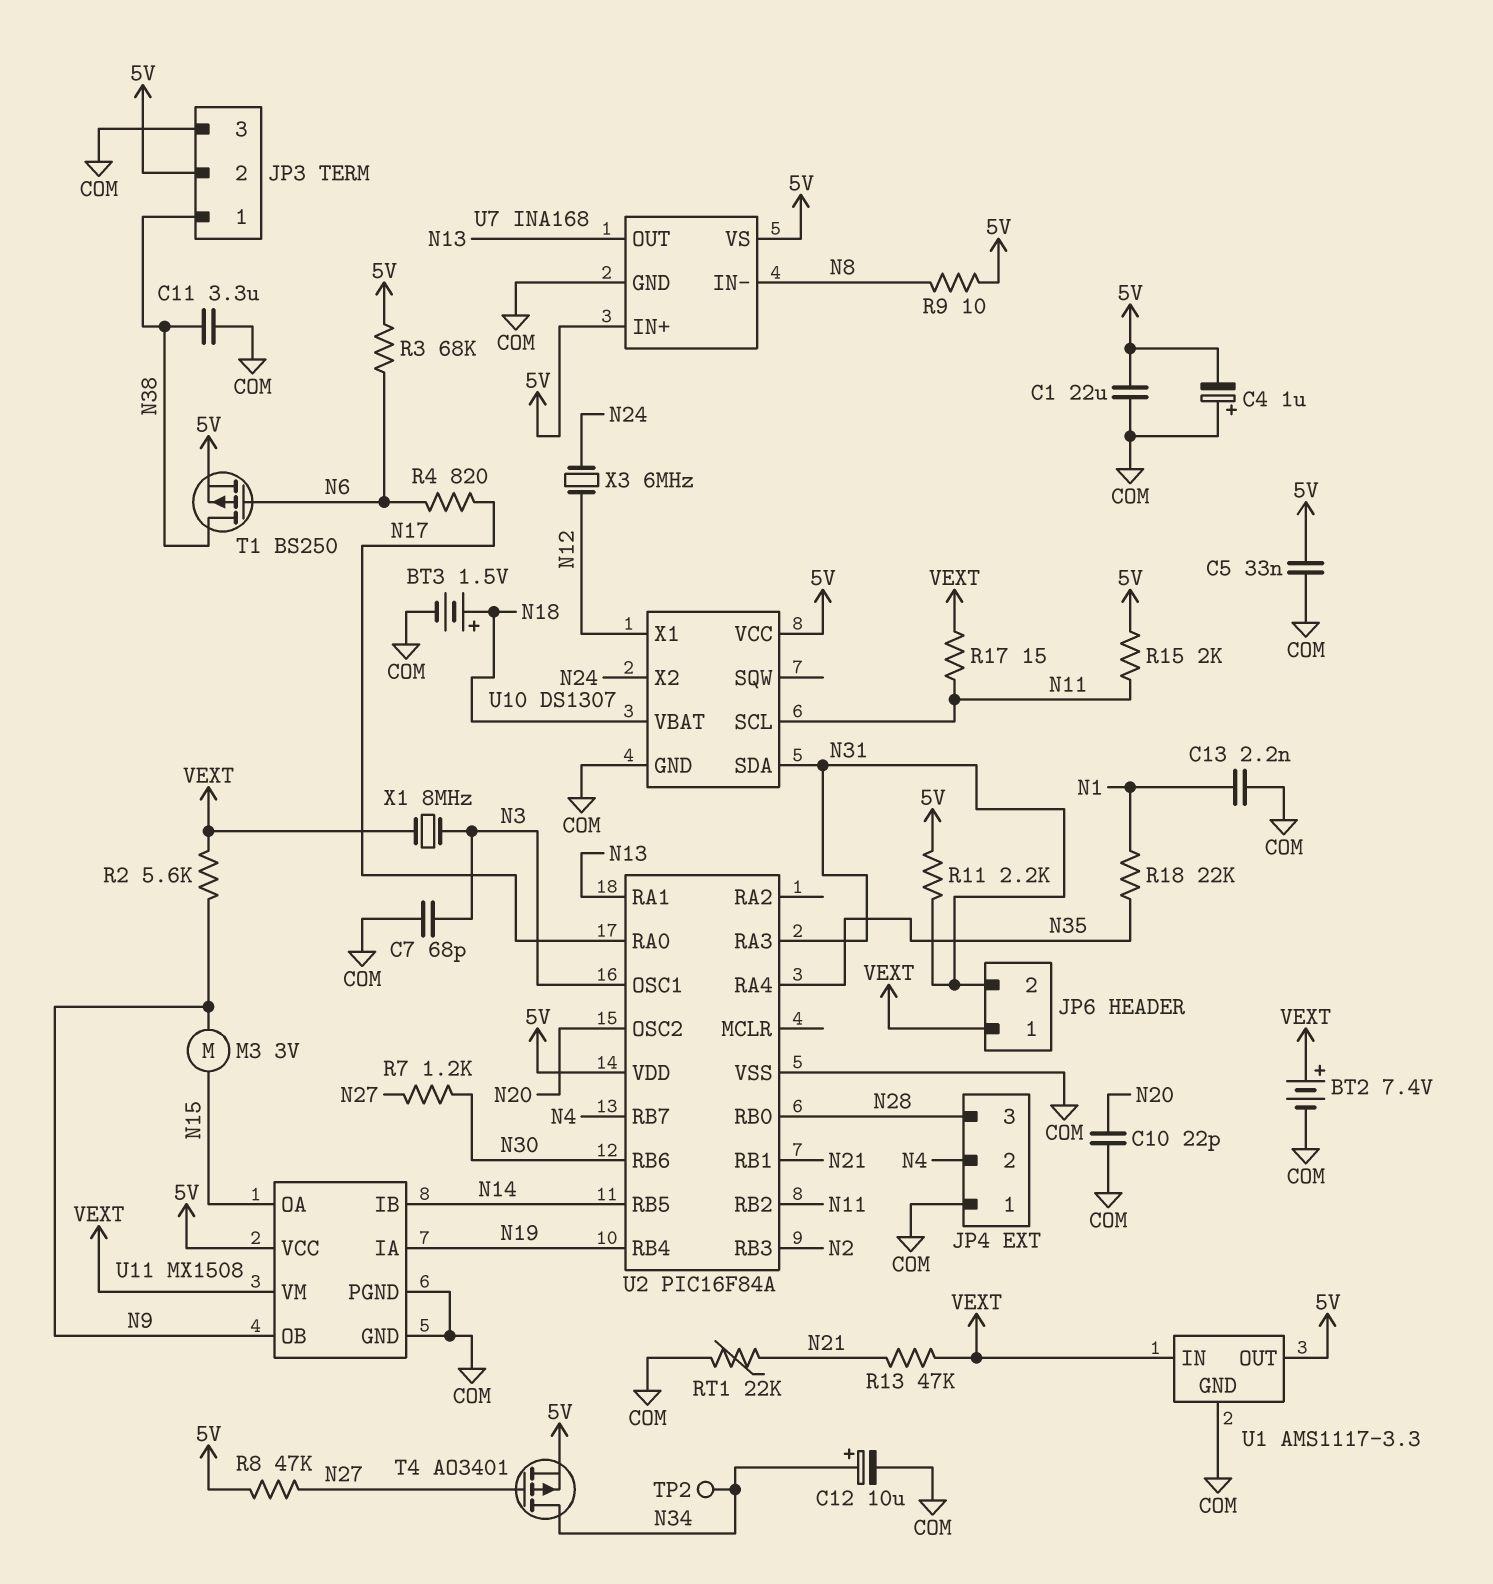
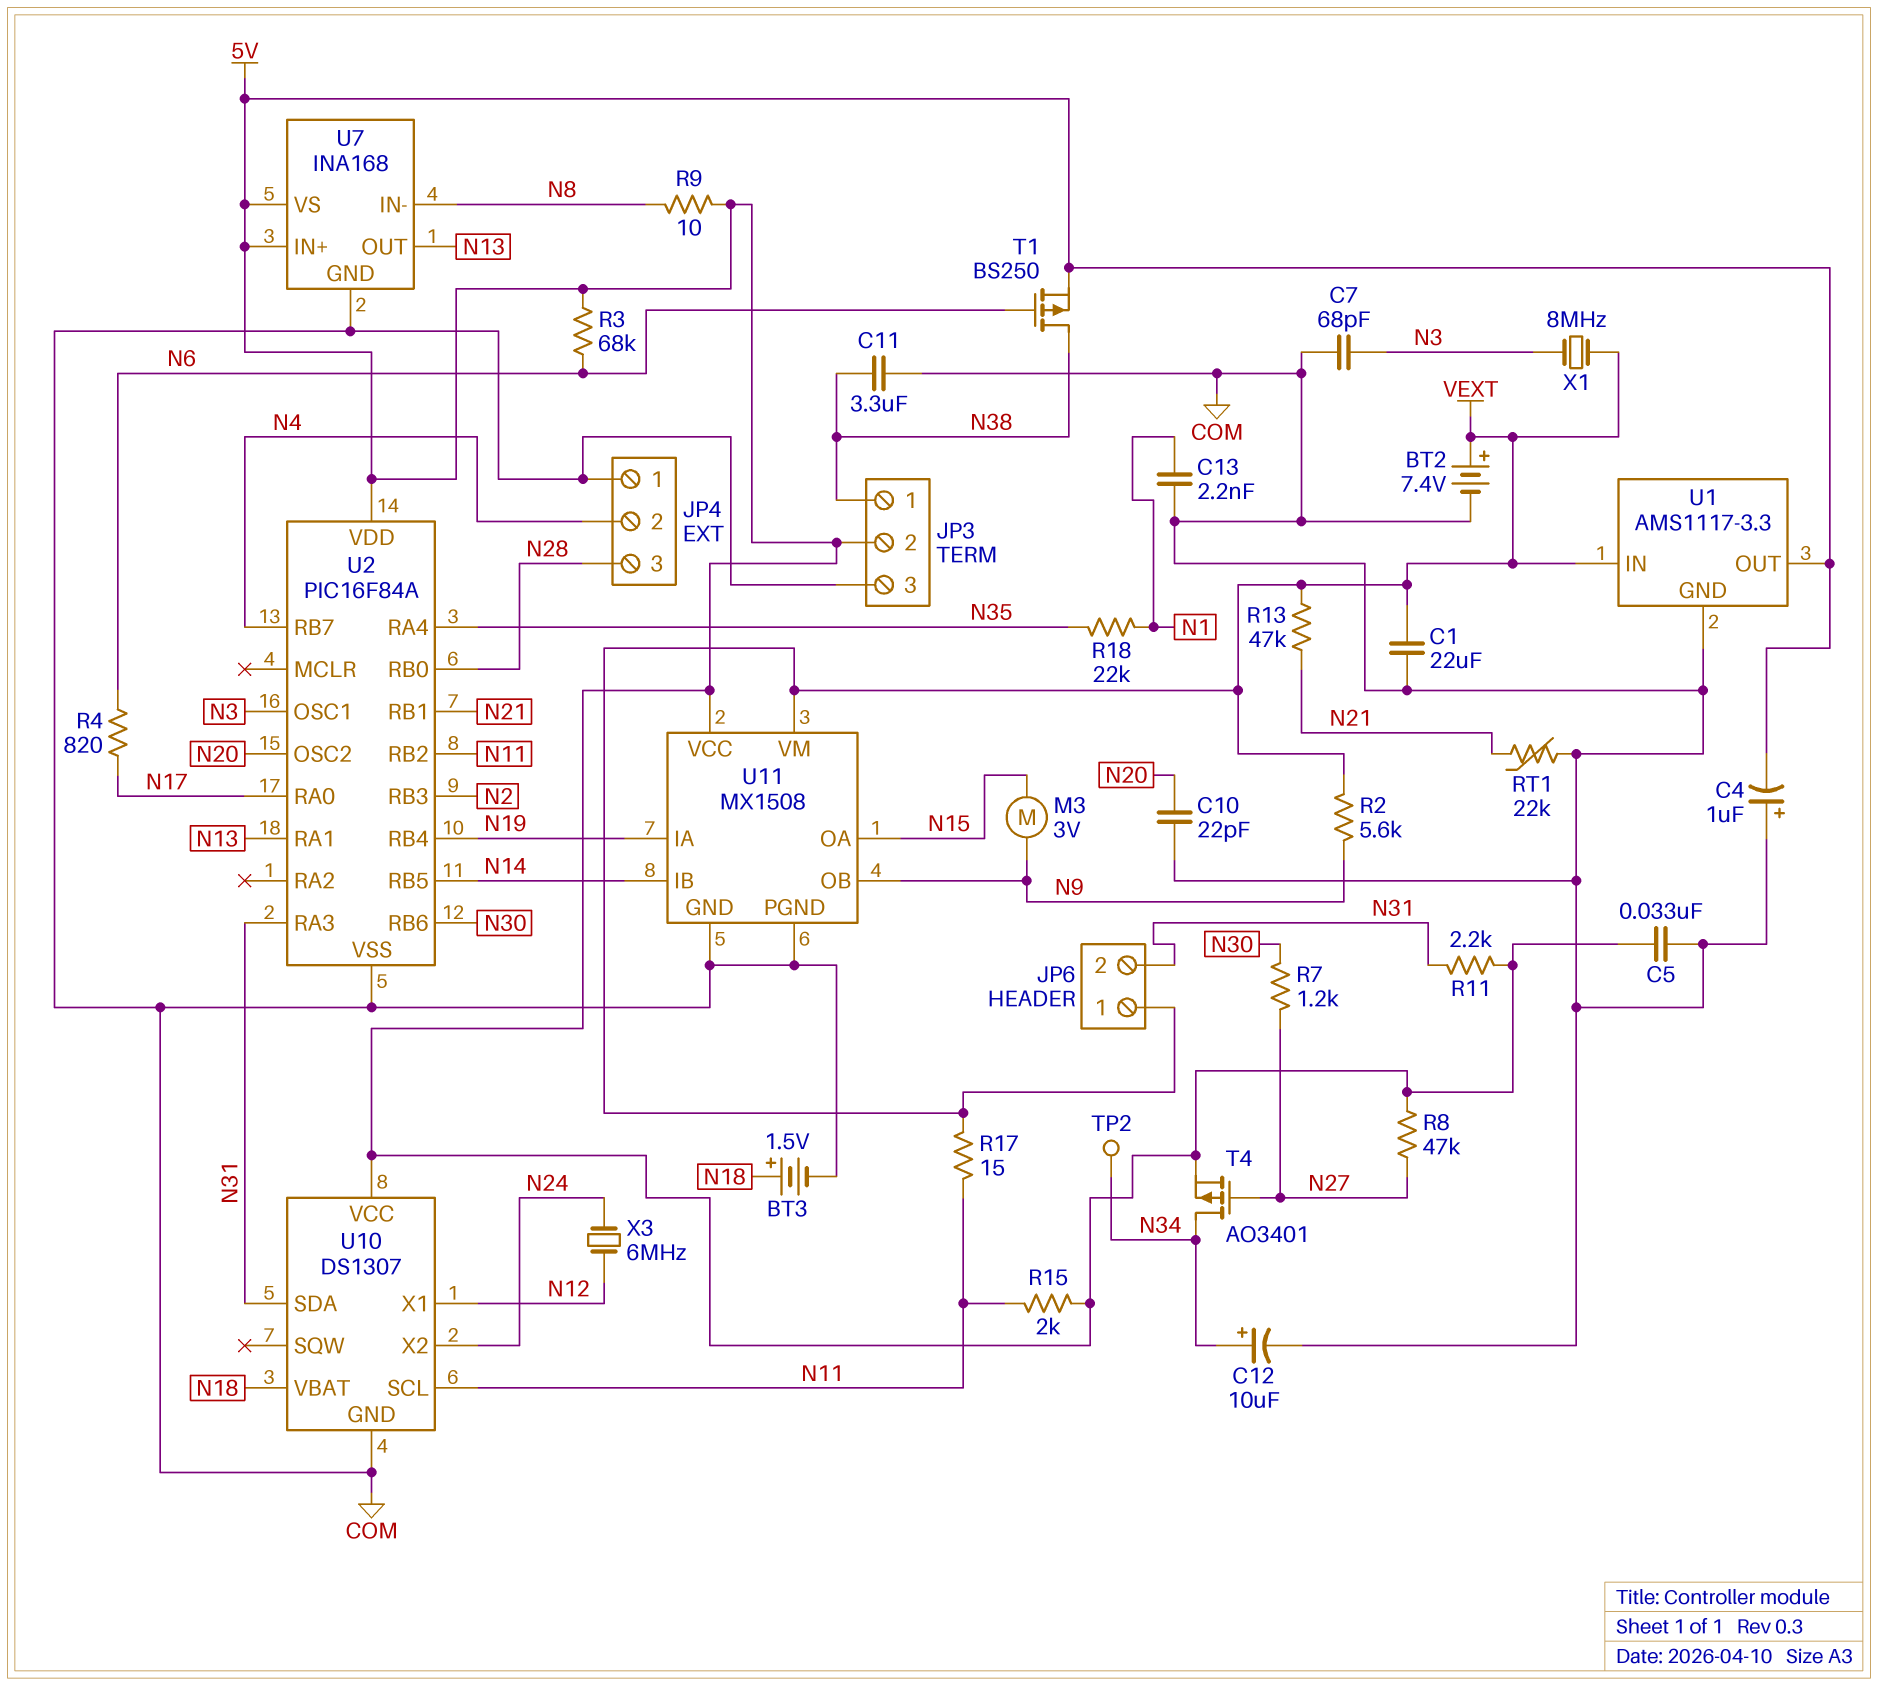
C1: 22uF (5V, COM) -> 22uF (COM, VEXT)

